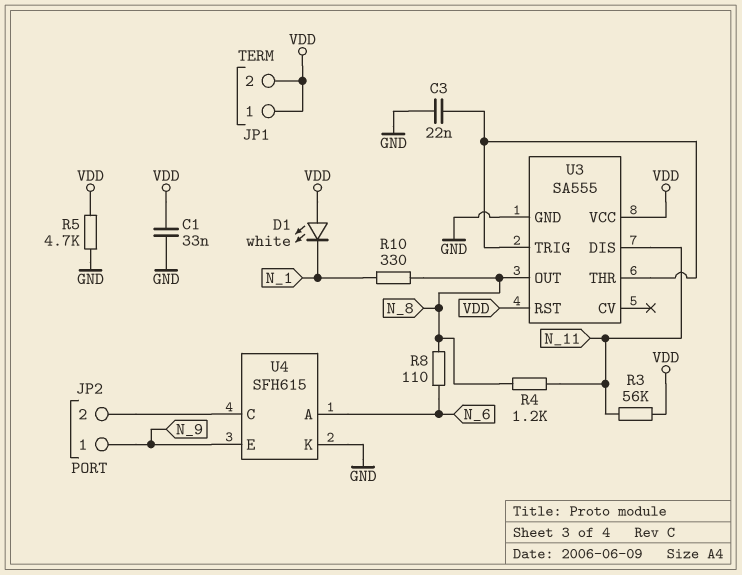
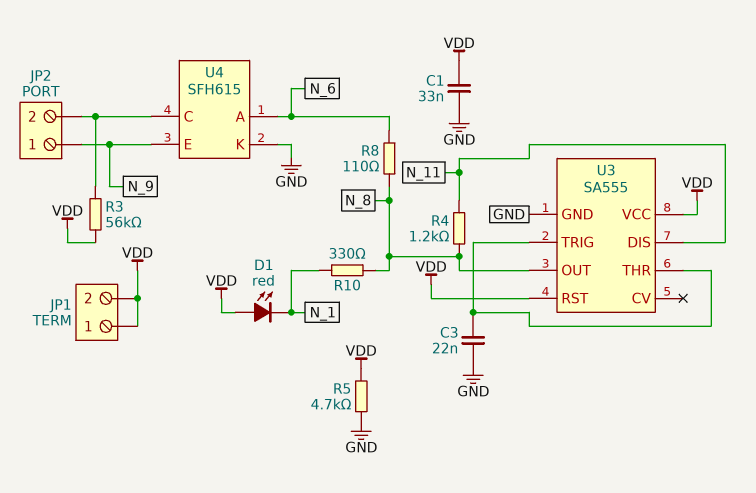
D1: LED white (A VDD, K N_1) -> LED red (A VDD, K N_1)
R3: 56k (N_11, VDD) -> 56k (JP2/2, VDD)

